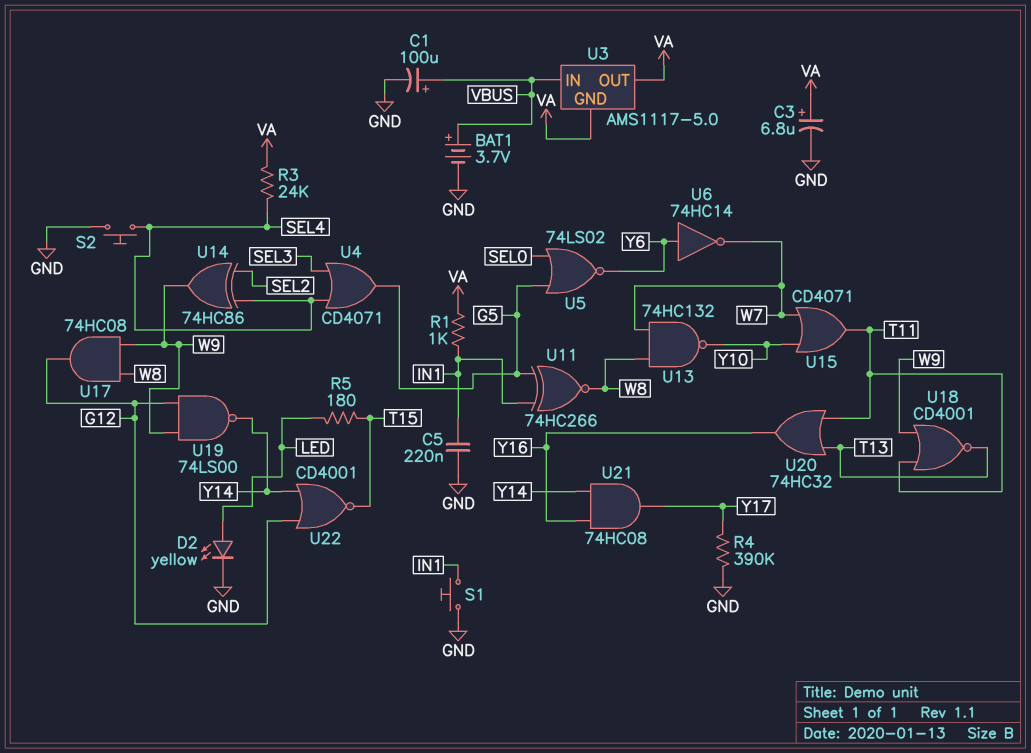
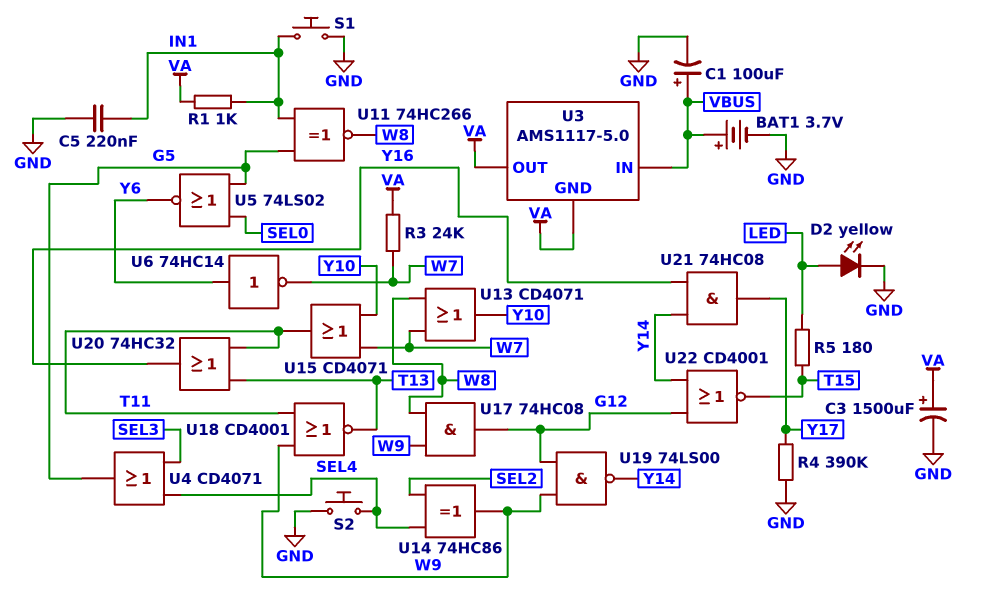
C3: 6.8uF (plus VA, minus GND) -> 1500uF (plus VA, minus GND)
R3: 24k (SEL4, VA) -> 24k (VA, W7)
U13: NAND 74HC132 (in W7, in W8, out Y10) -> OR CD4071 (in W7, in W8, out Y10)

